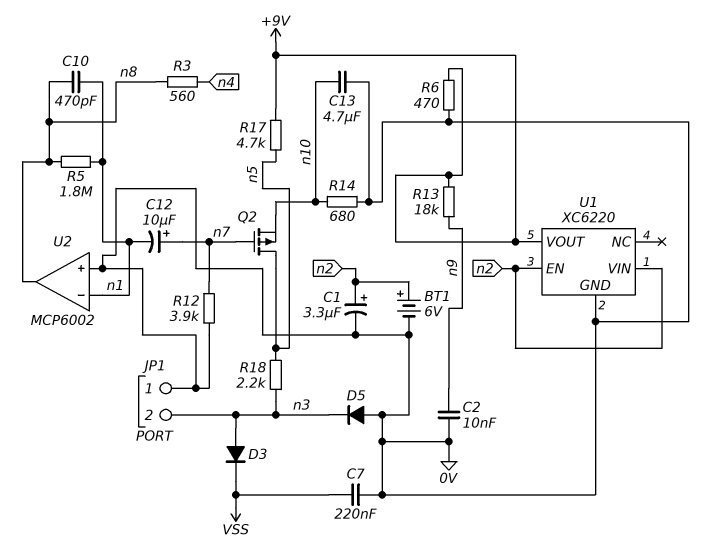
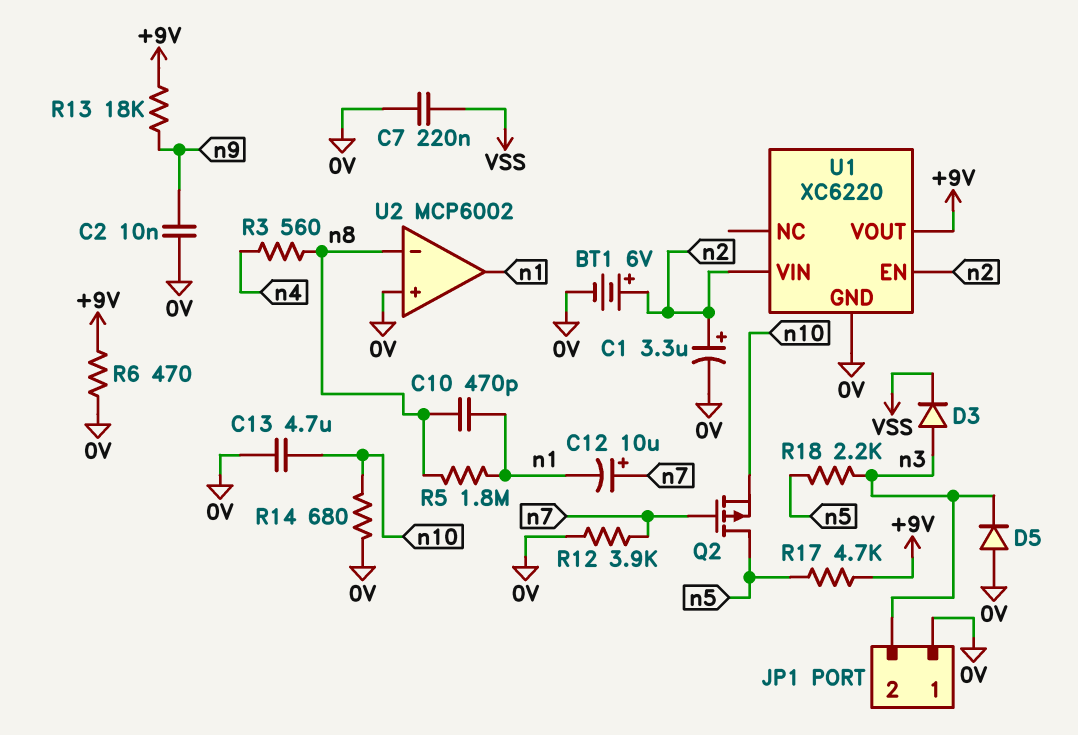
U2 pin in-: n1 -> n8
U2 pin out: n8 -> n1

